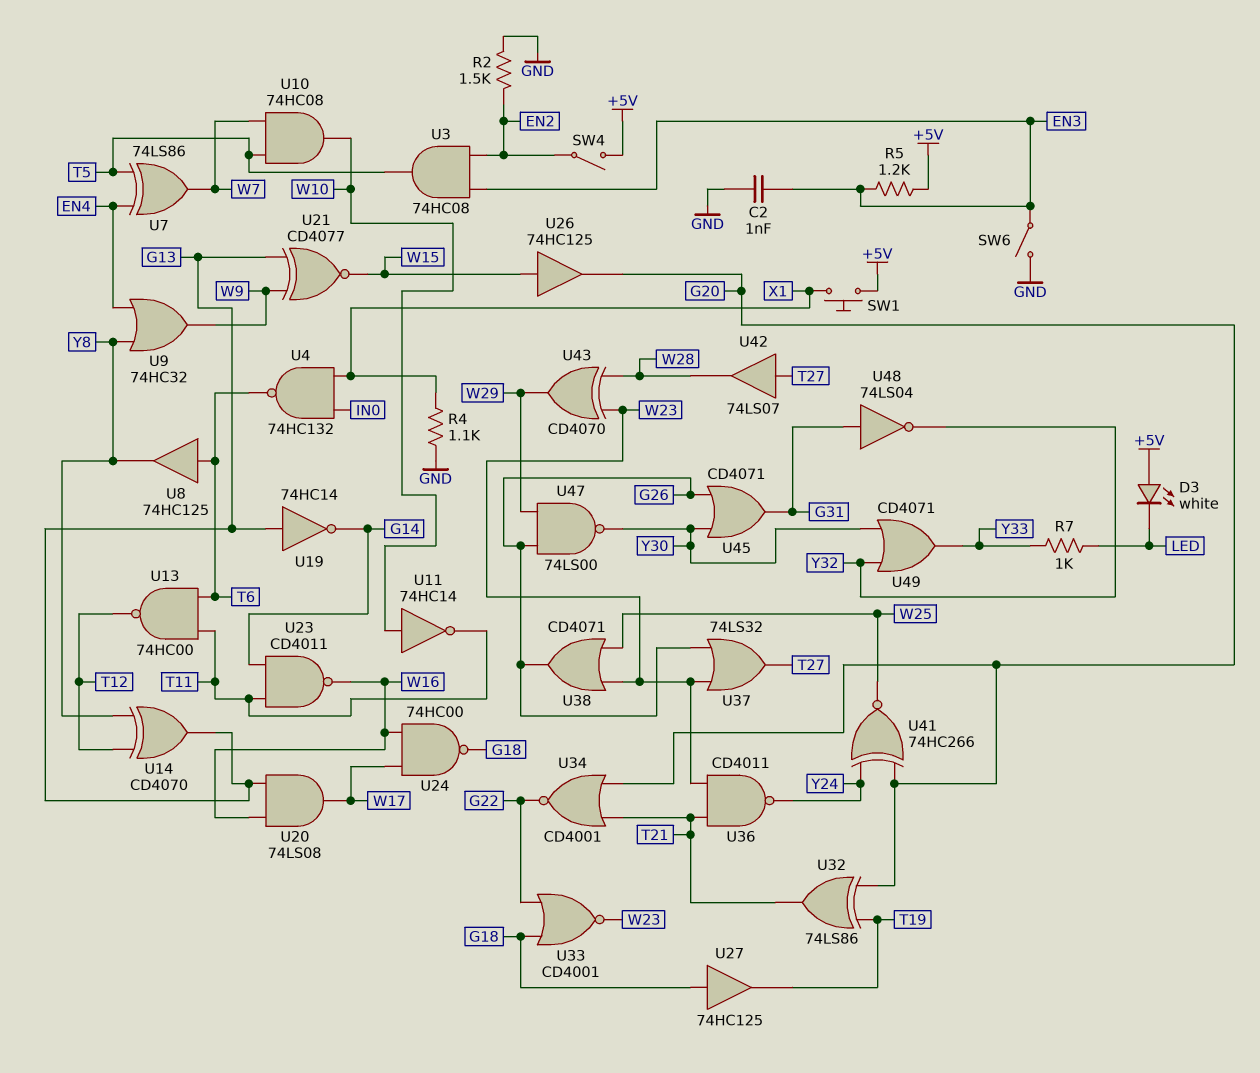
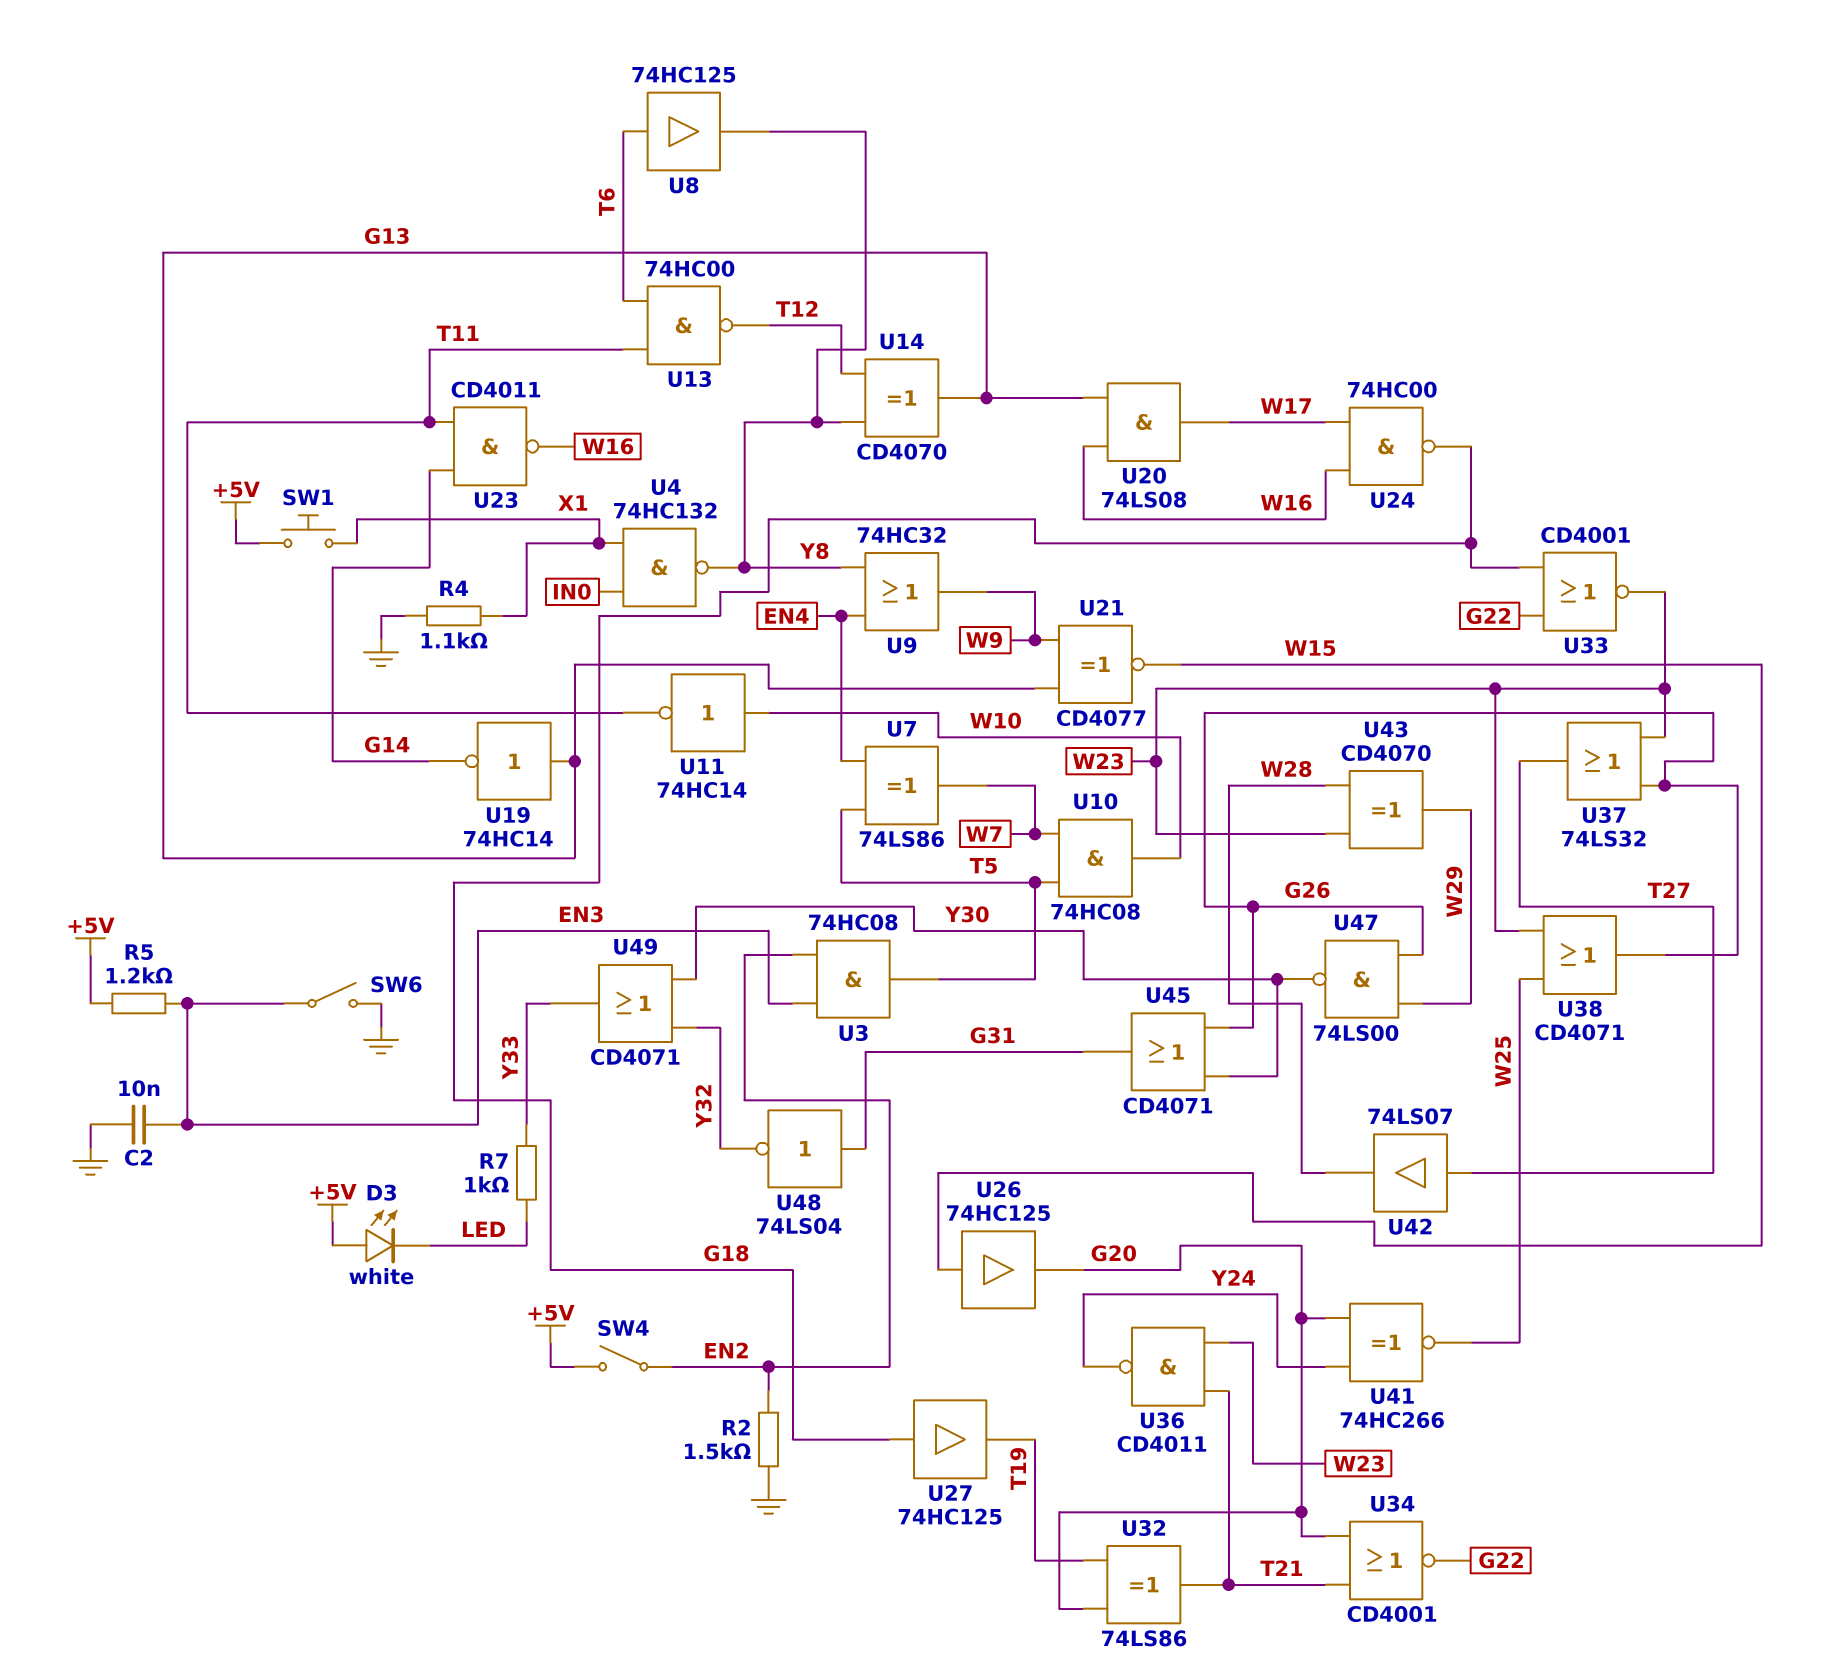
C2: 1nF (EN3, GND) -> 10nF (EN3, GND)
U4: NAND 74HC132 (in IN0, in X1, out T6) -> NAND 74HC132 (in IN0, in X1, out Y8)

